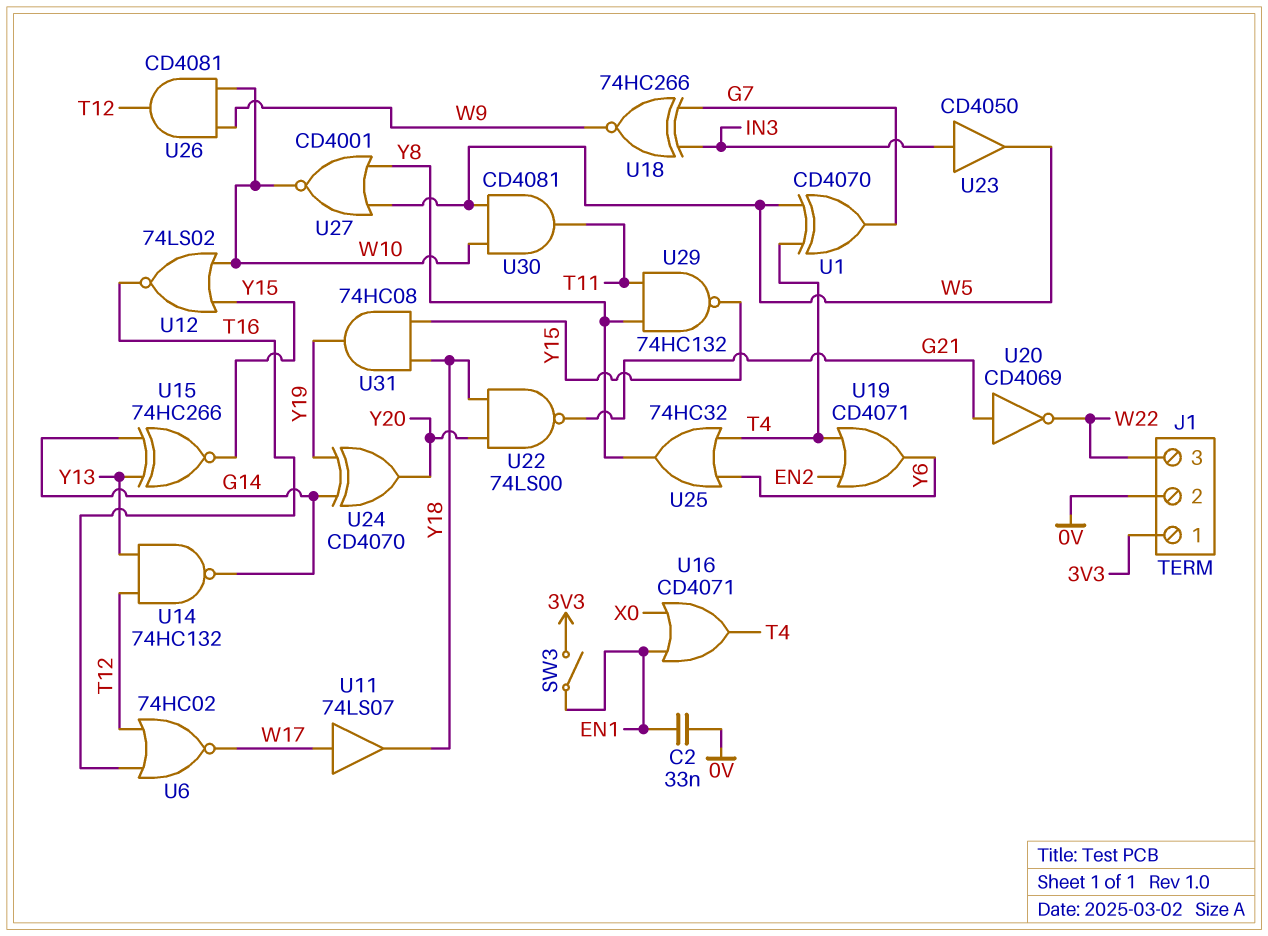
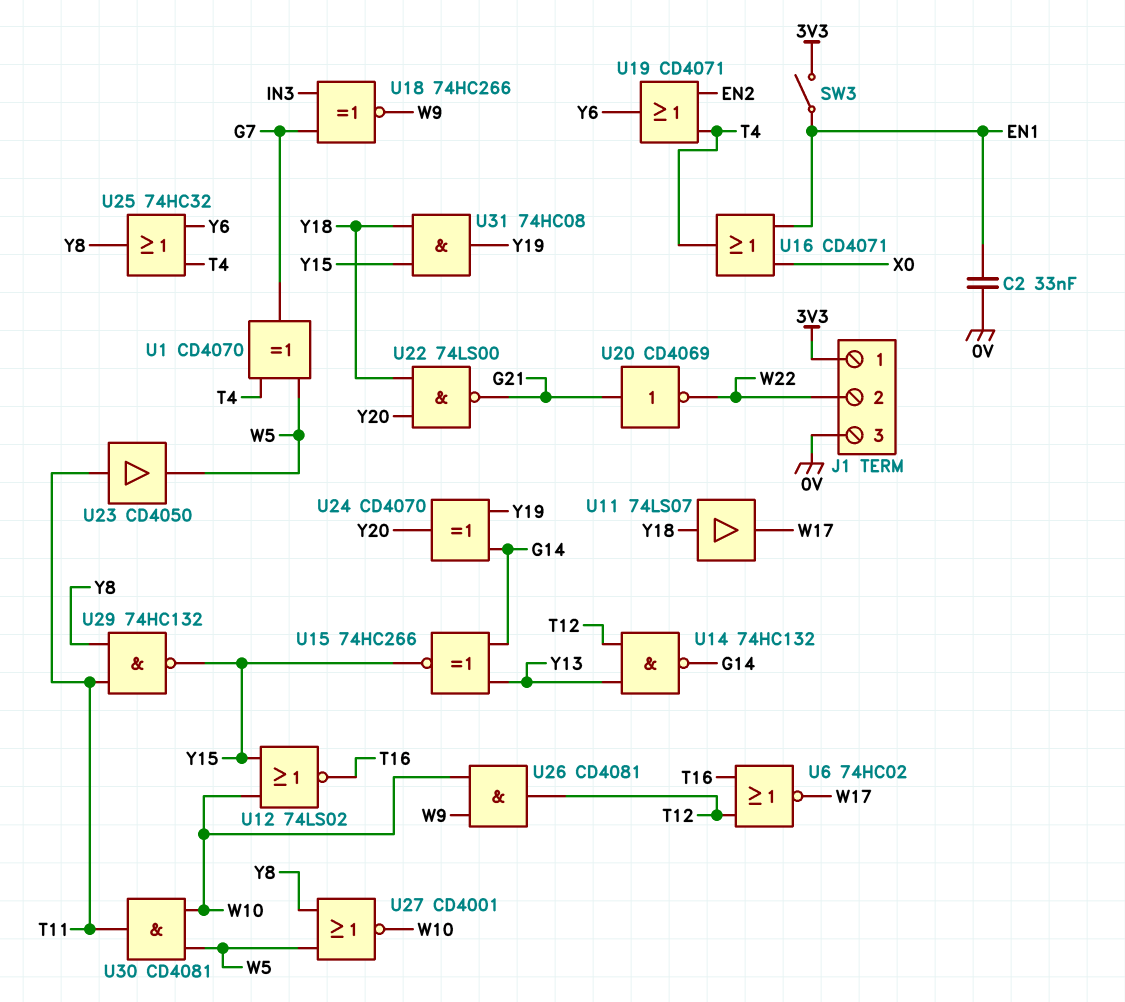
J1 pin 2: 0V -> W22
J1 pin 3: W22 -> 0V
U11: buffer 74LS07 (in W17, out Y18) -> buffer 74LS07 (in Y18, out W17)
U23: buffer CD4050 (in IN3, out W5) -> buffer CD4050 (in T11, out W5)

